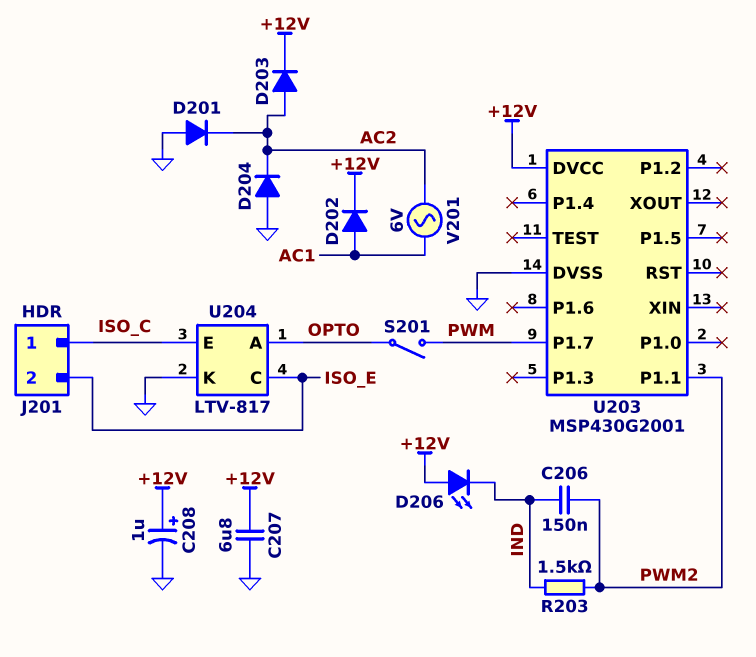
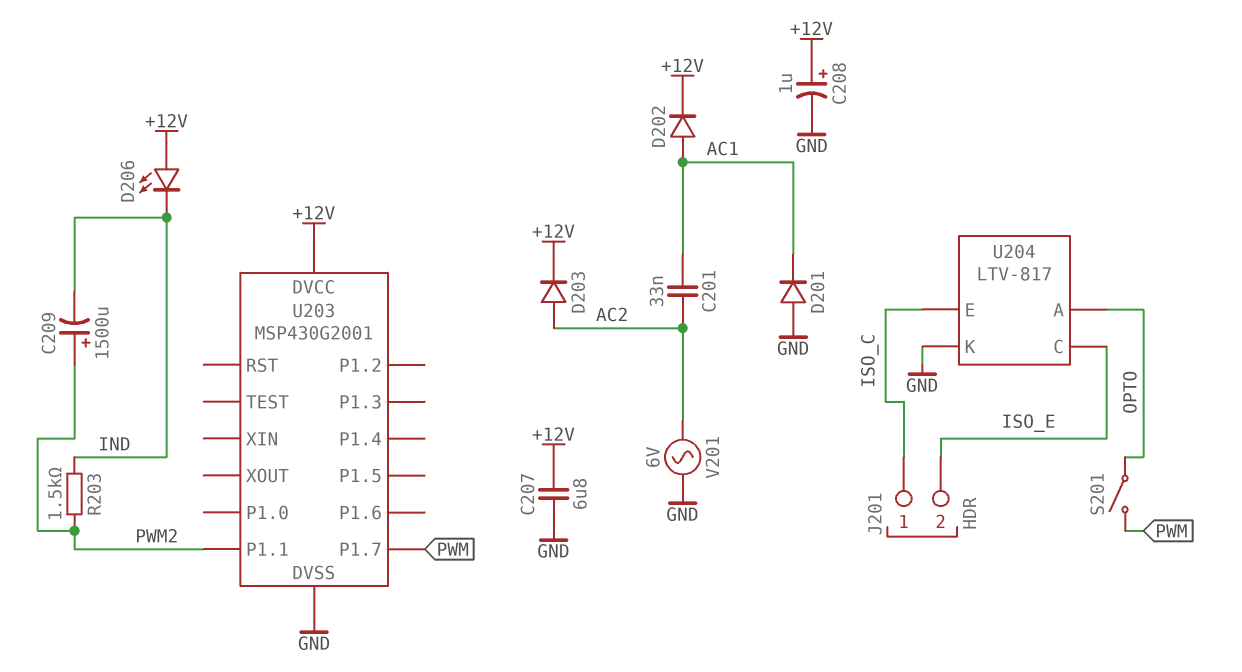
C201: none -> 33nF (AC1, AC2)
C206: 150nF (IND, PWM2) -> none
C209: none -> 1500uF (plus PWM2, minus IND)
D201: diode (A GND, K AC2) -> diode (A GND, K AC1)
D204: diode (A GND, K AC2) -> none
V201: AC 6V (AC1, AC2) -> AC 6V (AC2, GND)

